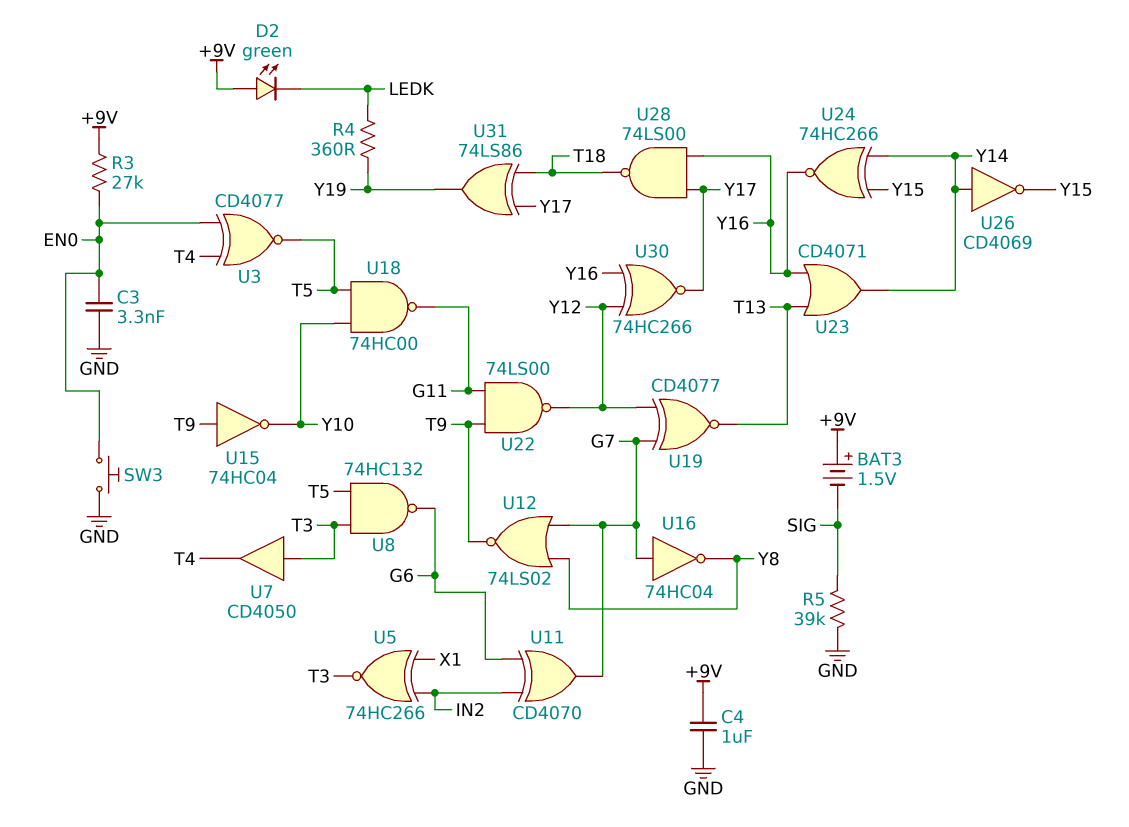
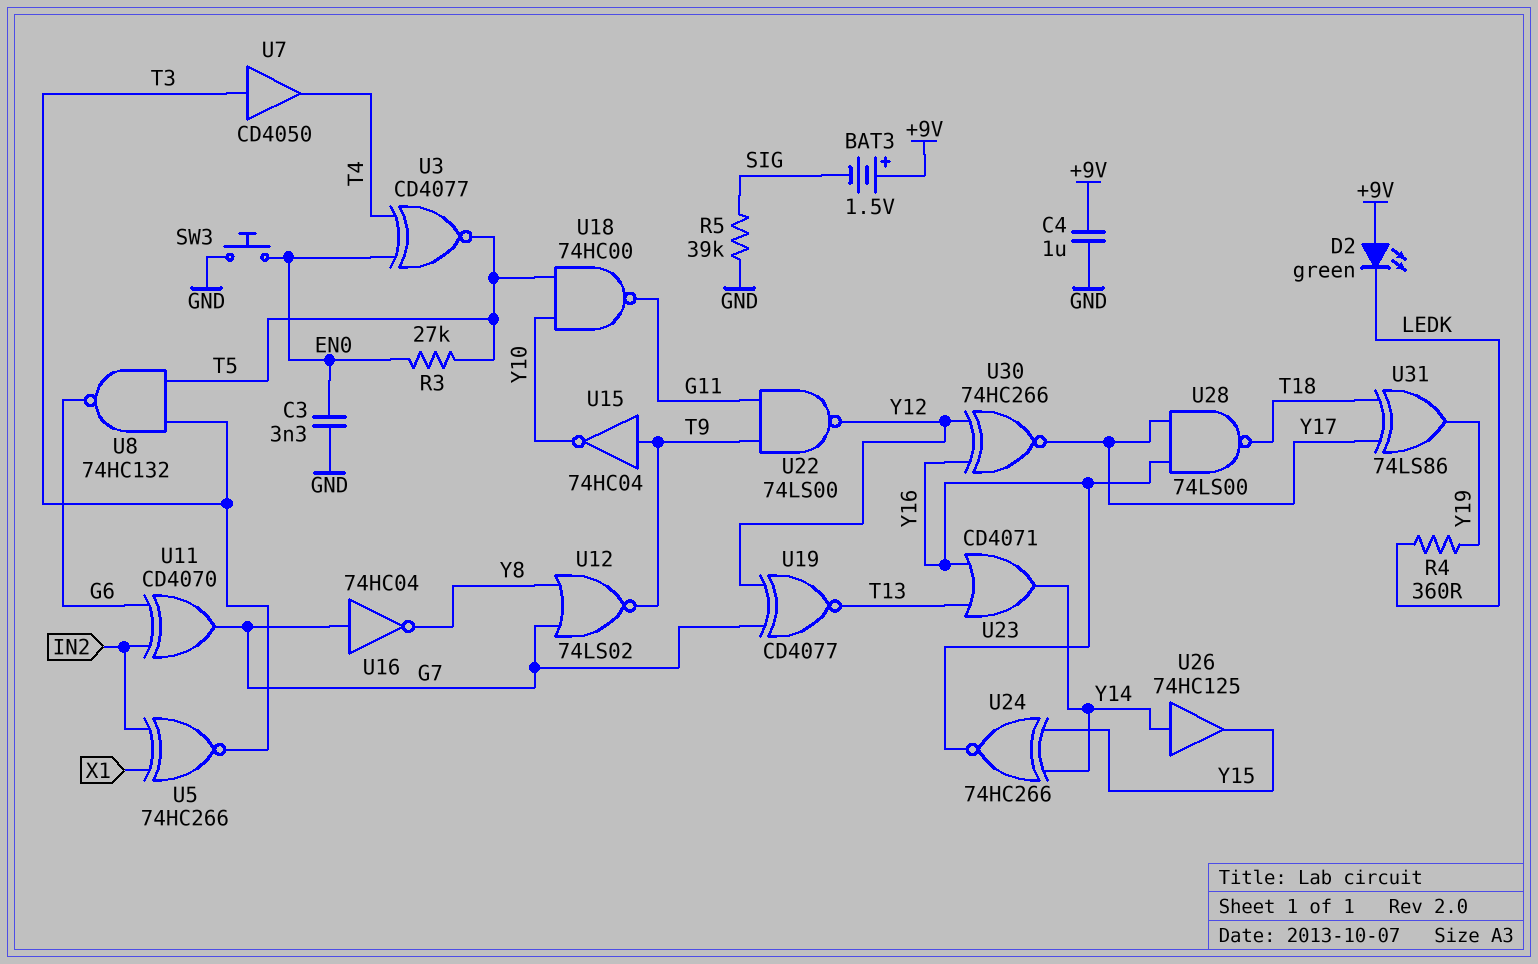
R3: 27k (+9V, EN0) -> 27k (EN0, T5)
U26: NOT CD4069 (in Y14, out Y15) -> buffer 74HC125 (in Y14, out Y15)

